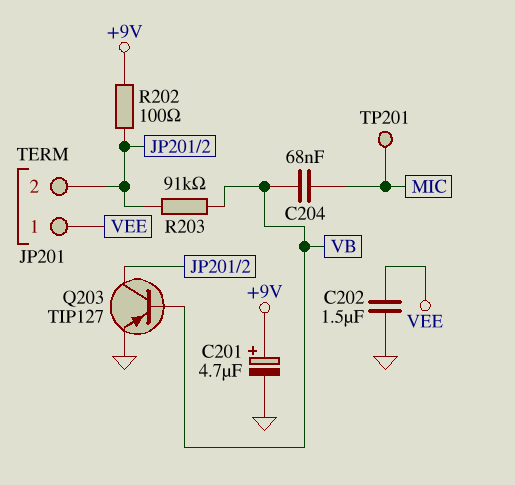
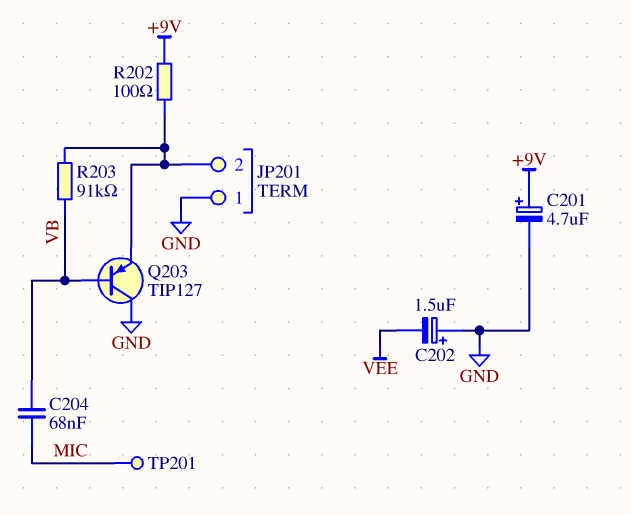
C202: 1.5uF (GND, VEE) -> 1.5uF (plus GND, minus VEE)
JP201 pin 1: VEE -> GND
Q203: PNP TIP127 (B VB, C JP201/2, E GND) -> PNP TIP127 (B VB, C GND, E JP201/2)

